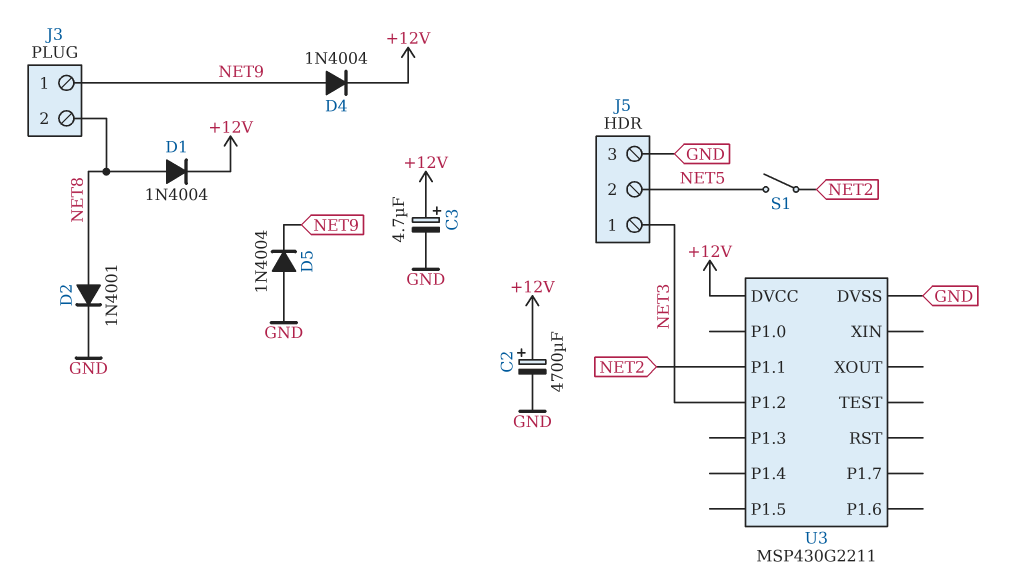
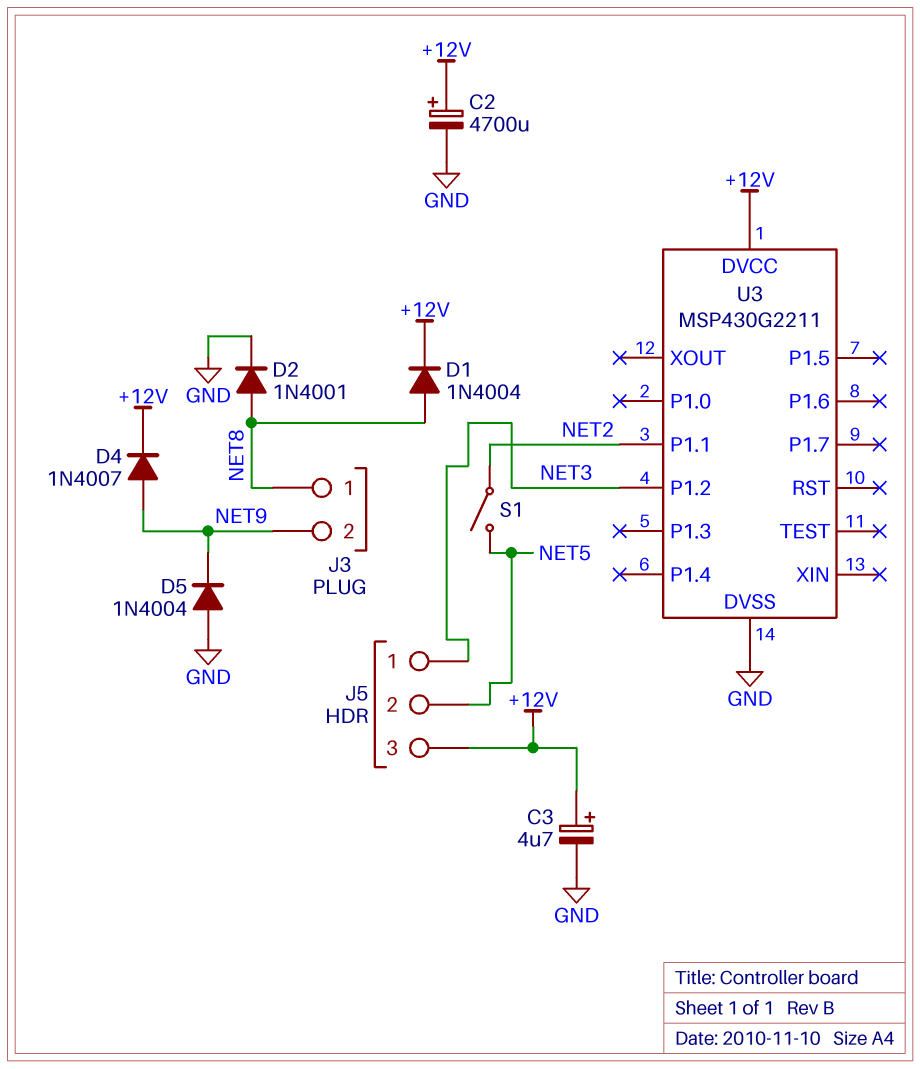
D4: diode 1N4004 (A NET9, K +12V) -> diode 1N4007 (A NET9, K +12V)
J3 pin 1: NET9 -> NET8
J3 pin 2: NET8 -> NET9
J5 pin 3: GND -> +12V

